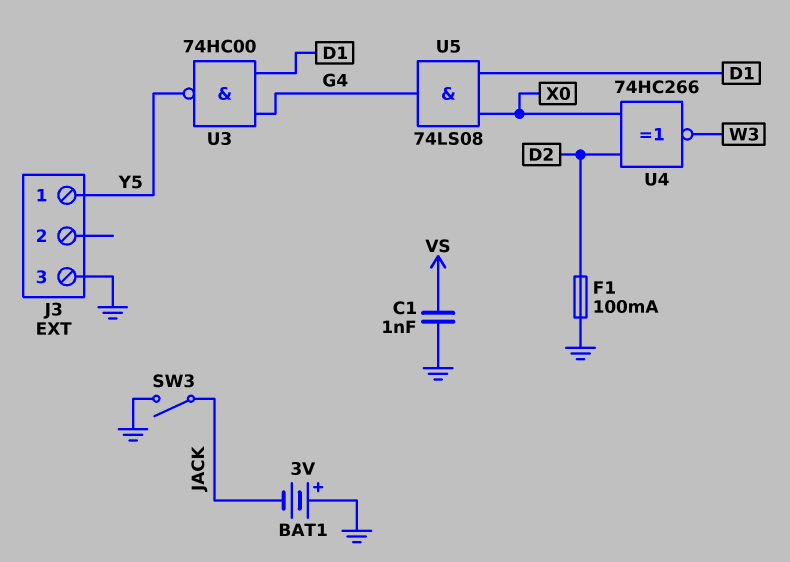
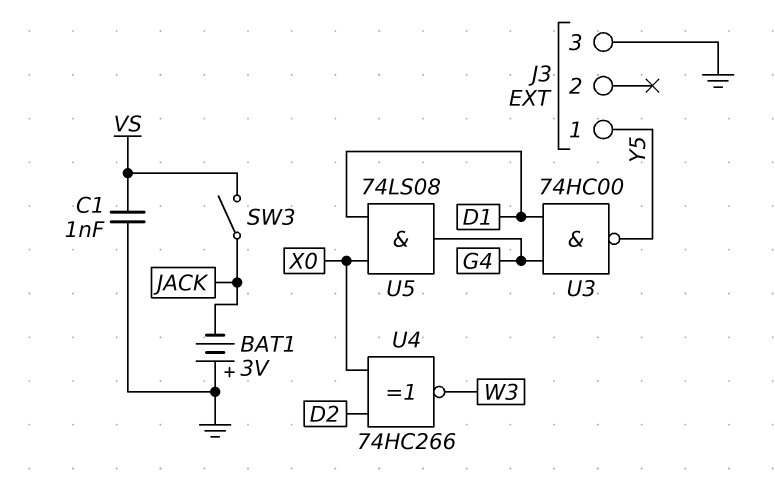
F1: 100mA (D2, GND) -> none
SW3: switch (GND, JACK) -> switch (JACK, VS)

